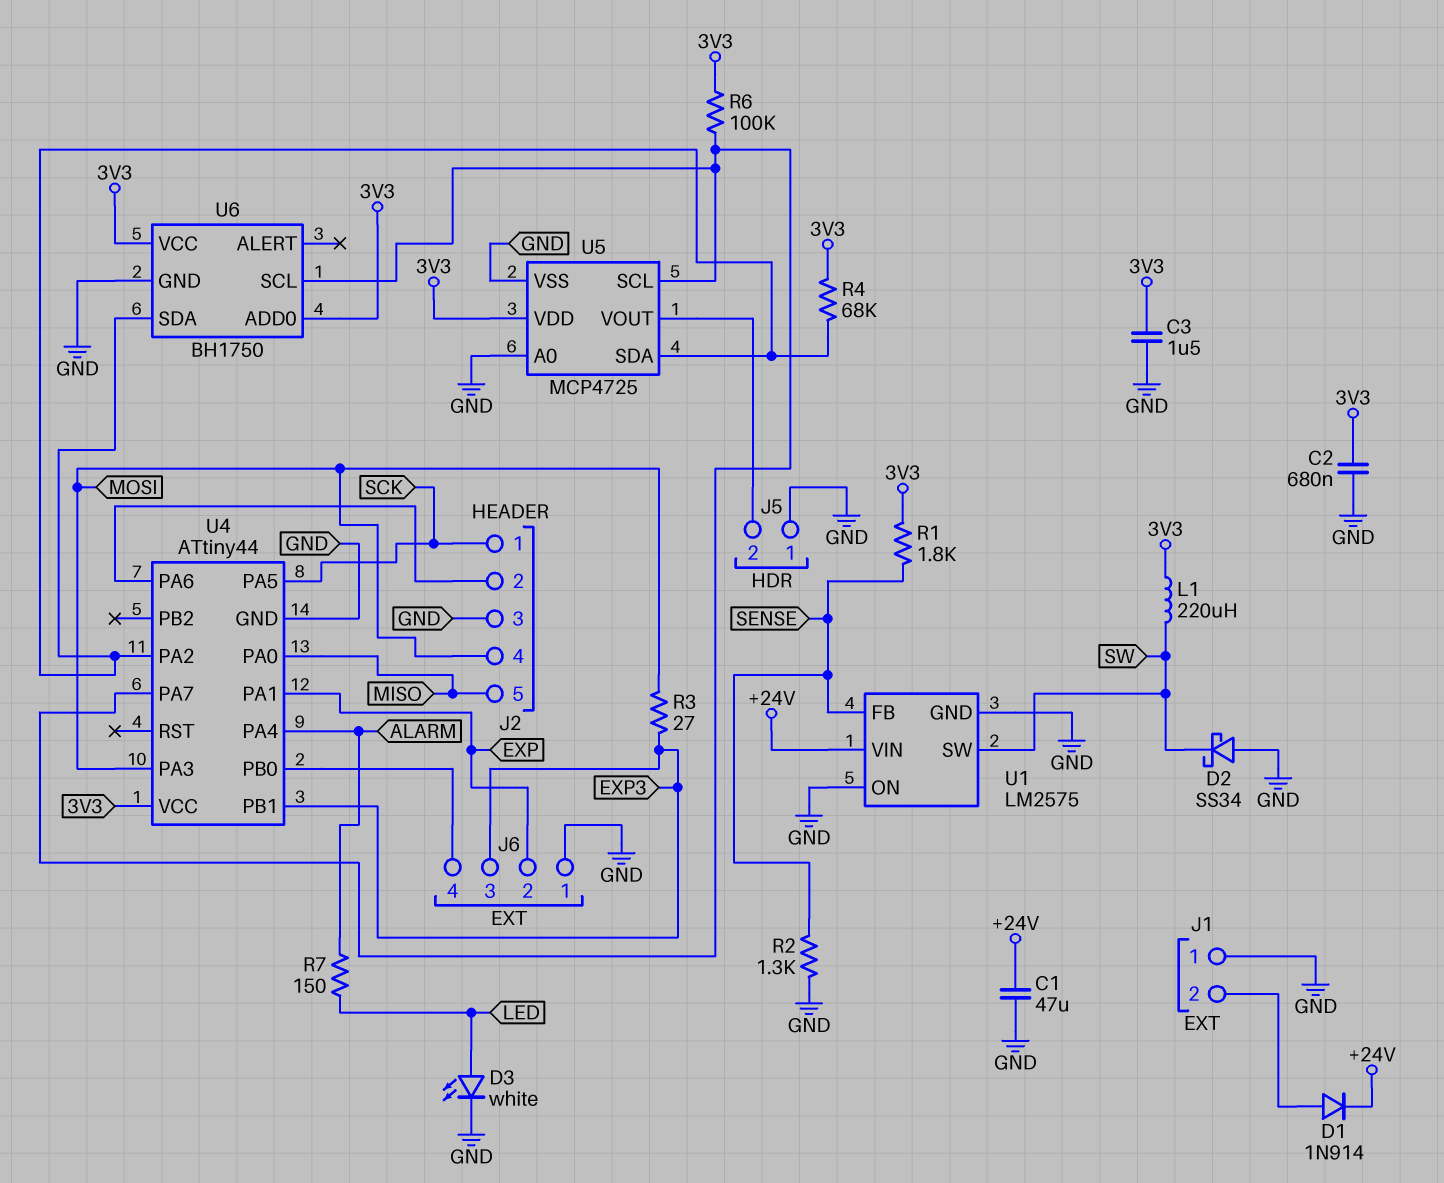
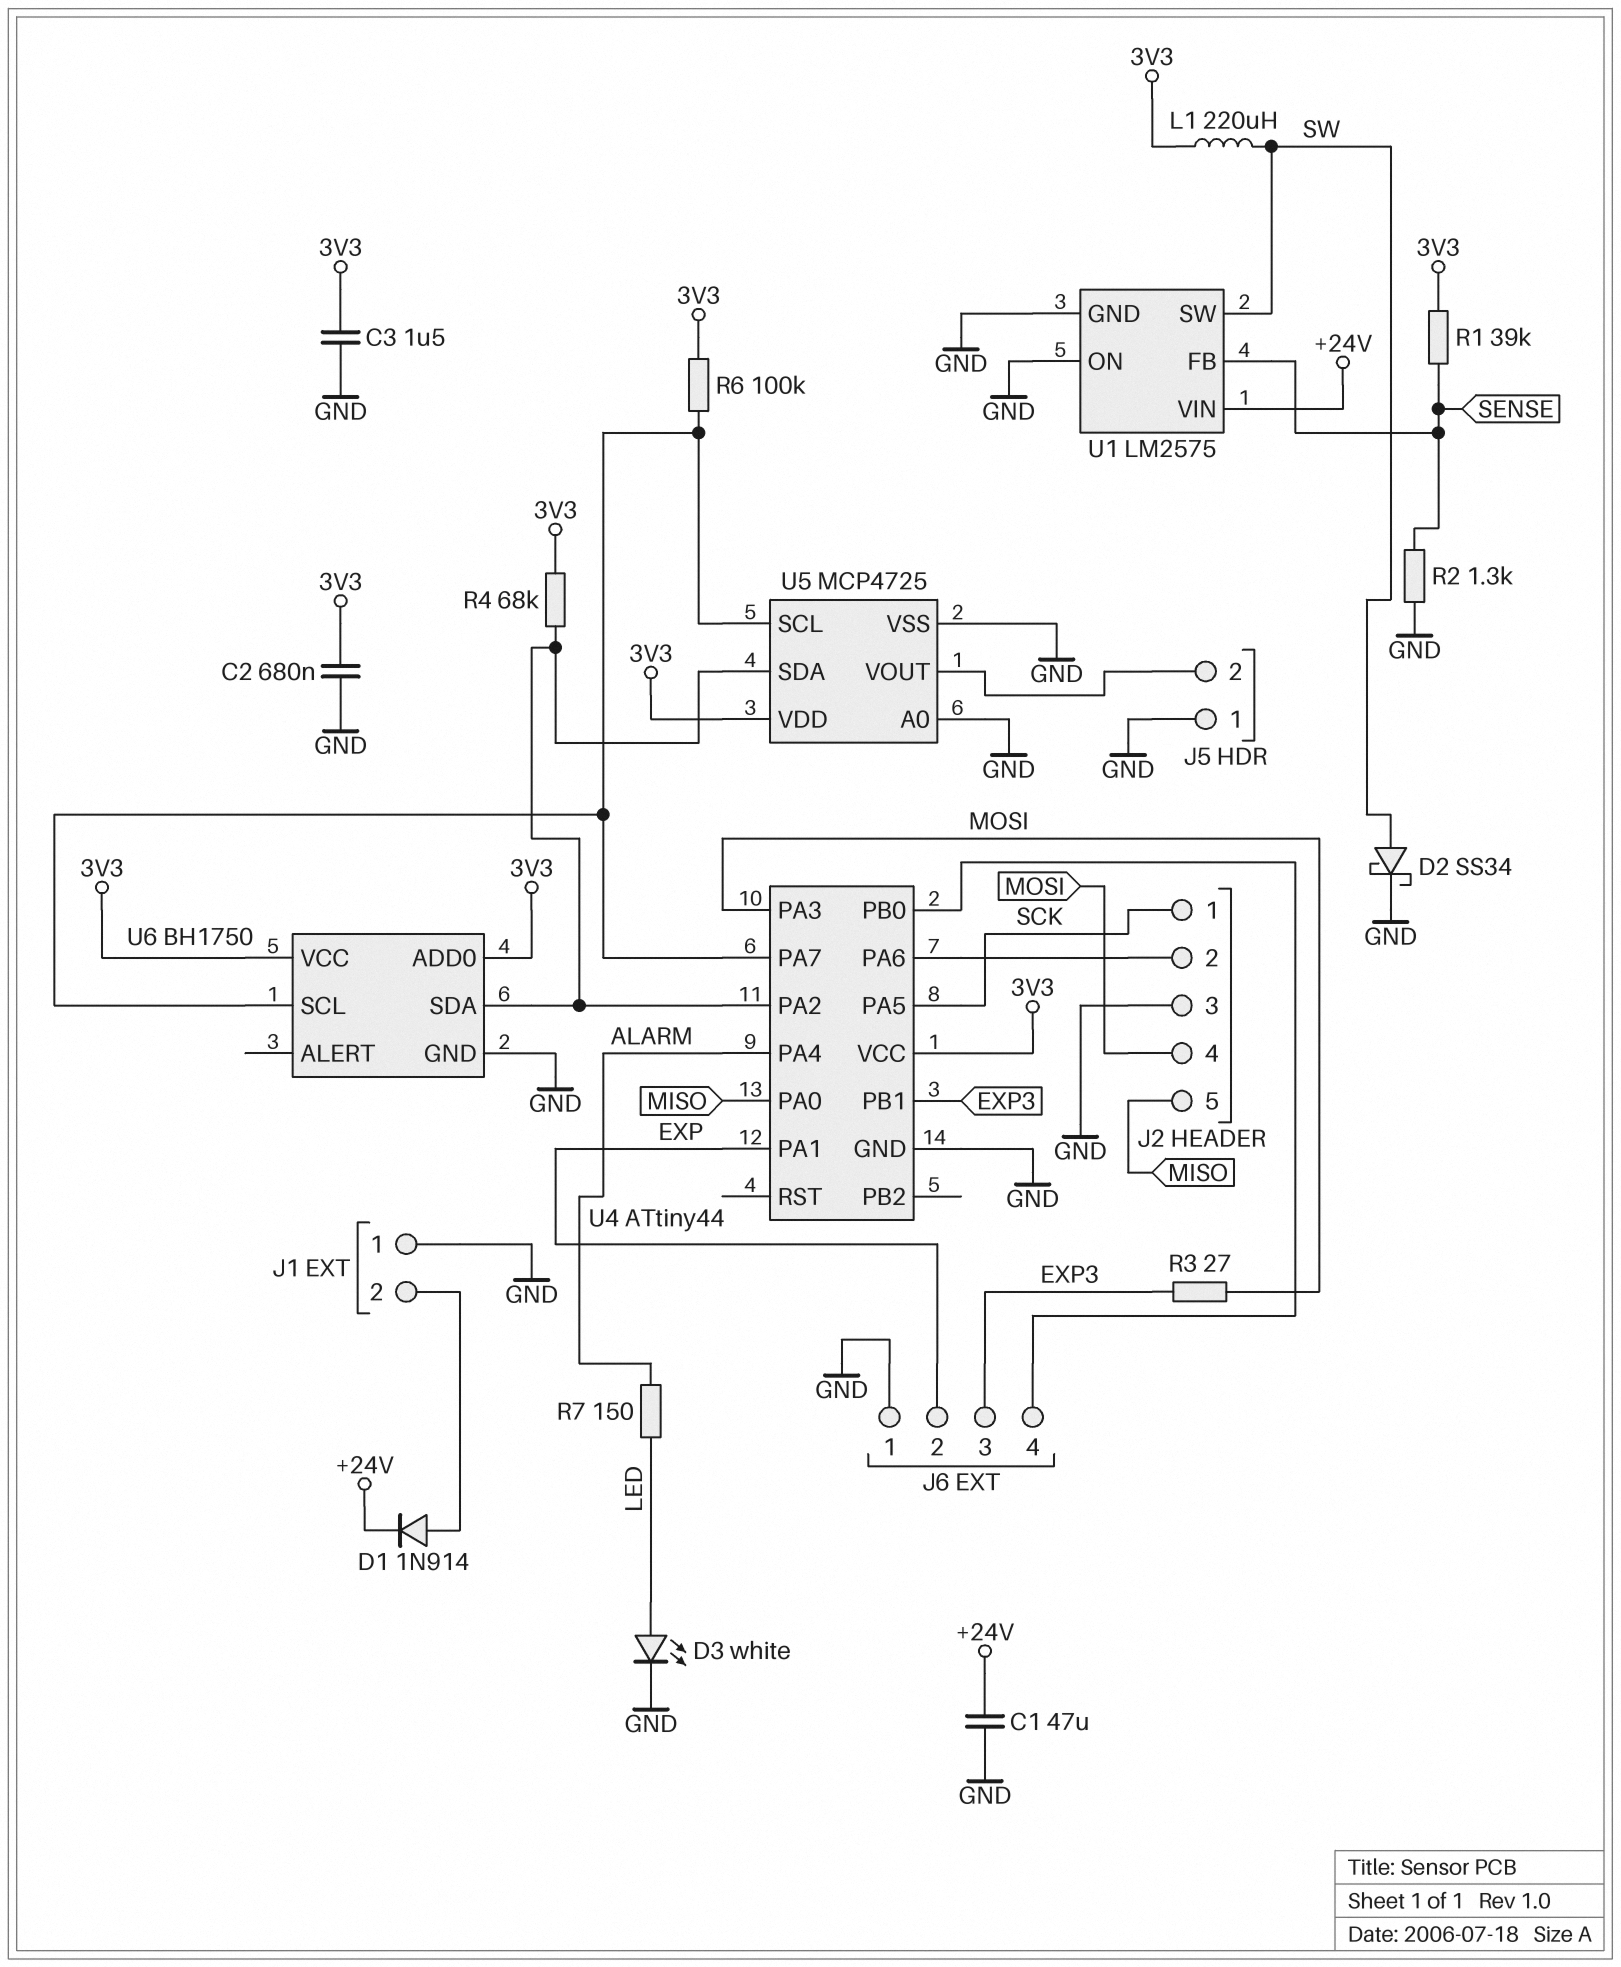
D2: schottky SS34 (A GND, K SW) -> schottky SS34 (A SW, K GND)
R1: 1.8k (3V3, SENSE) -> 39k (3V3, SENSE)

